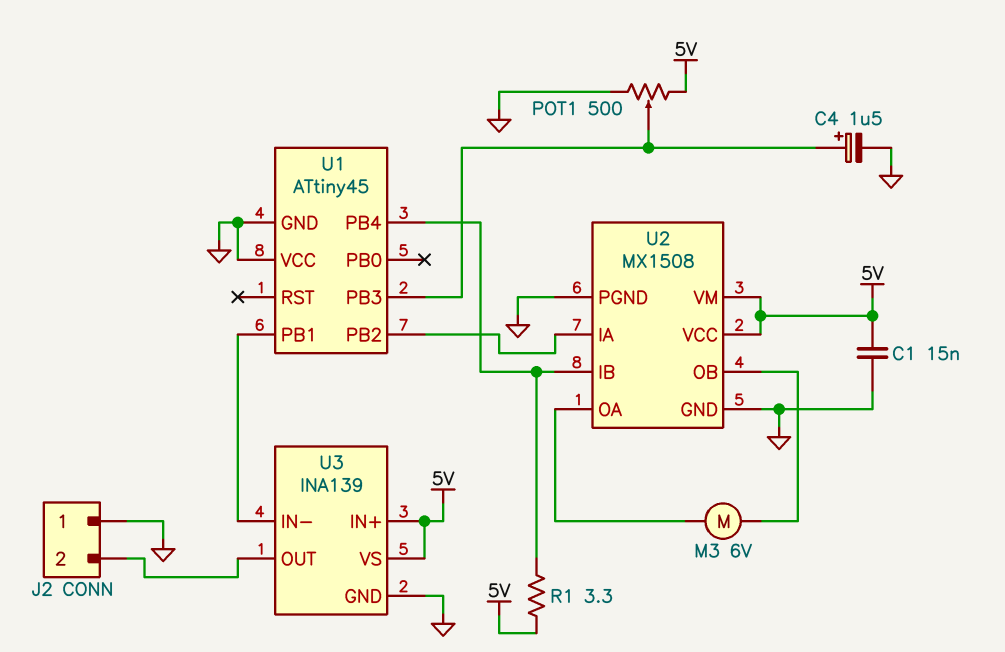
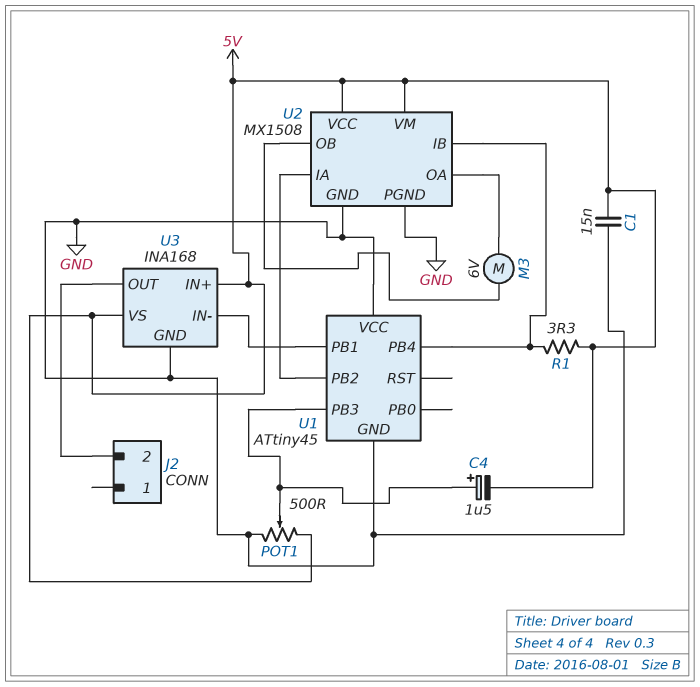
C4: 1.5uF (plus U1/PB3, minus GND) -> 1.5uF (plus U1/PB3, minus 5V)
J2 pin 1: GND -> none
U3: INA139 -> INA168

